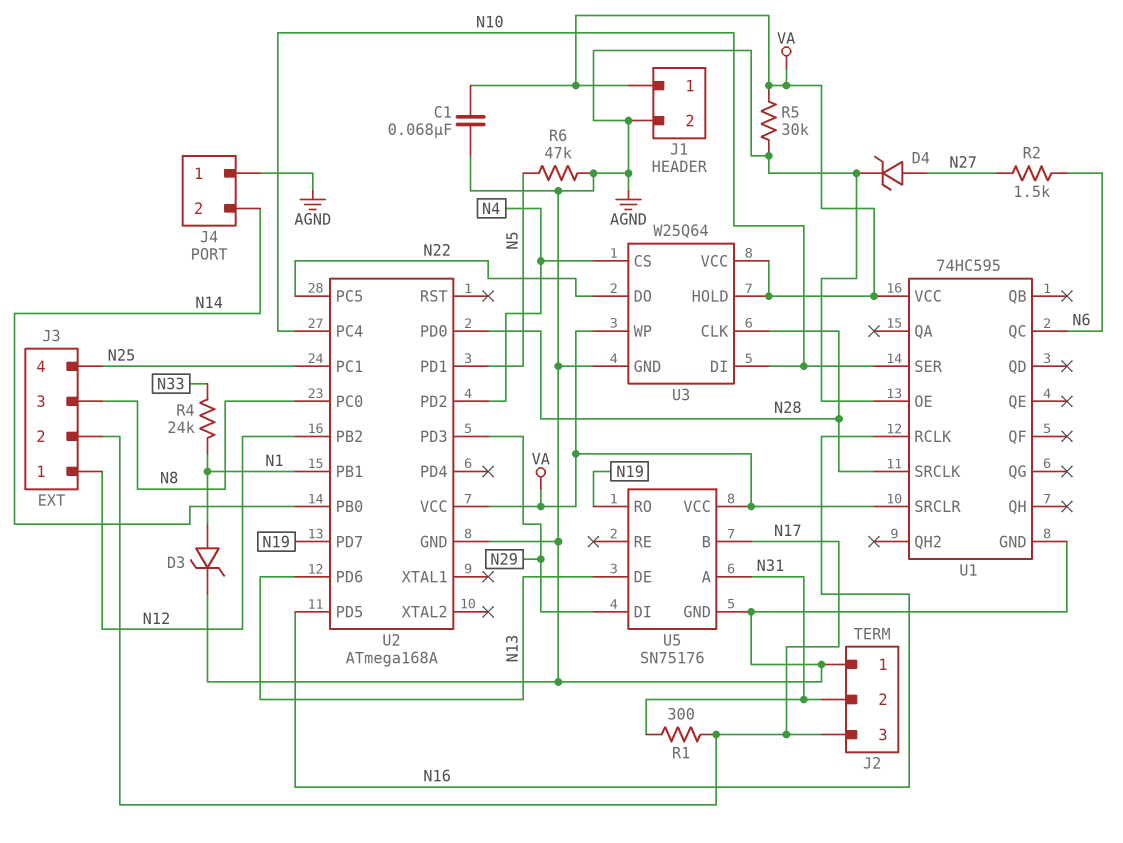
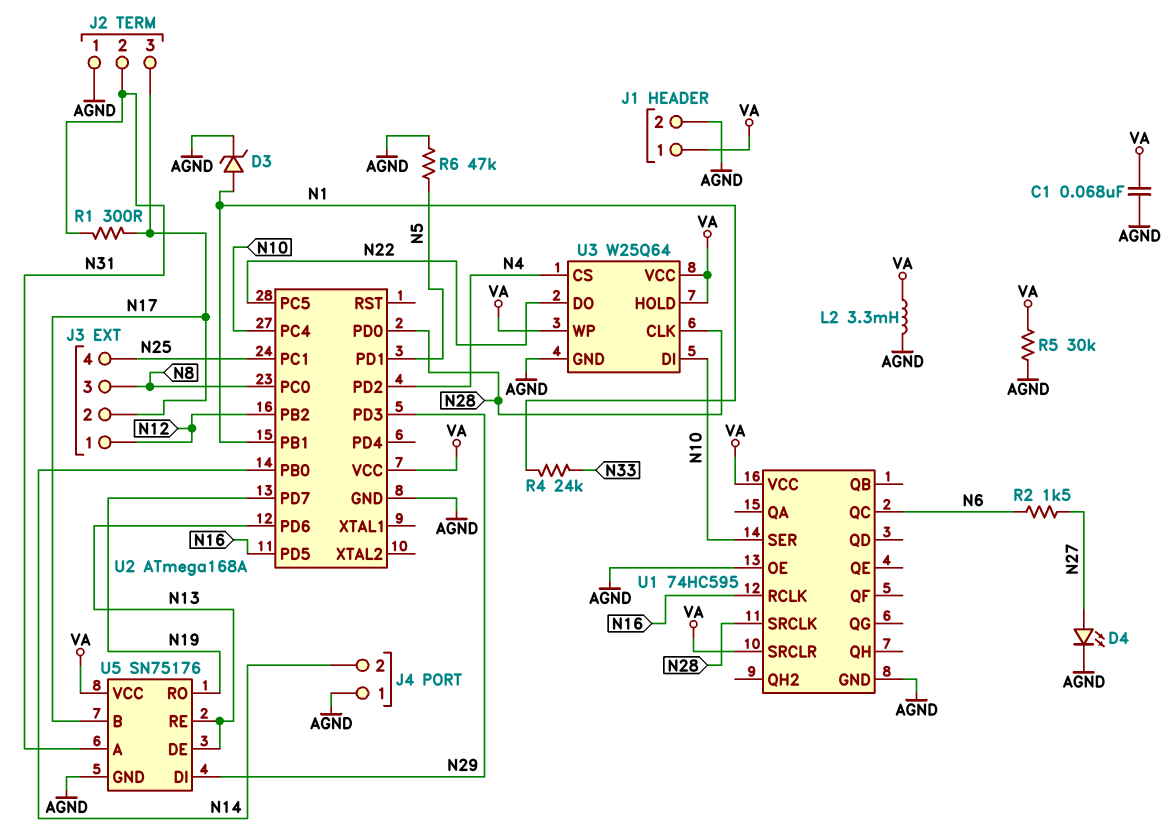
D4: zener (A N27, K AGND) -> LED (A N27, K AGND)
L2: none -> 3.3mH (AGND, VA)
U5 pin RE: none -> N13

